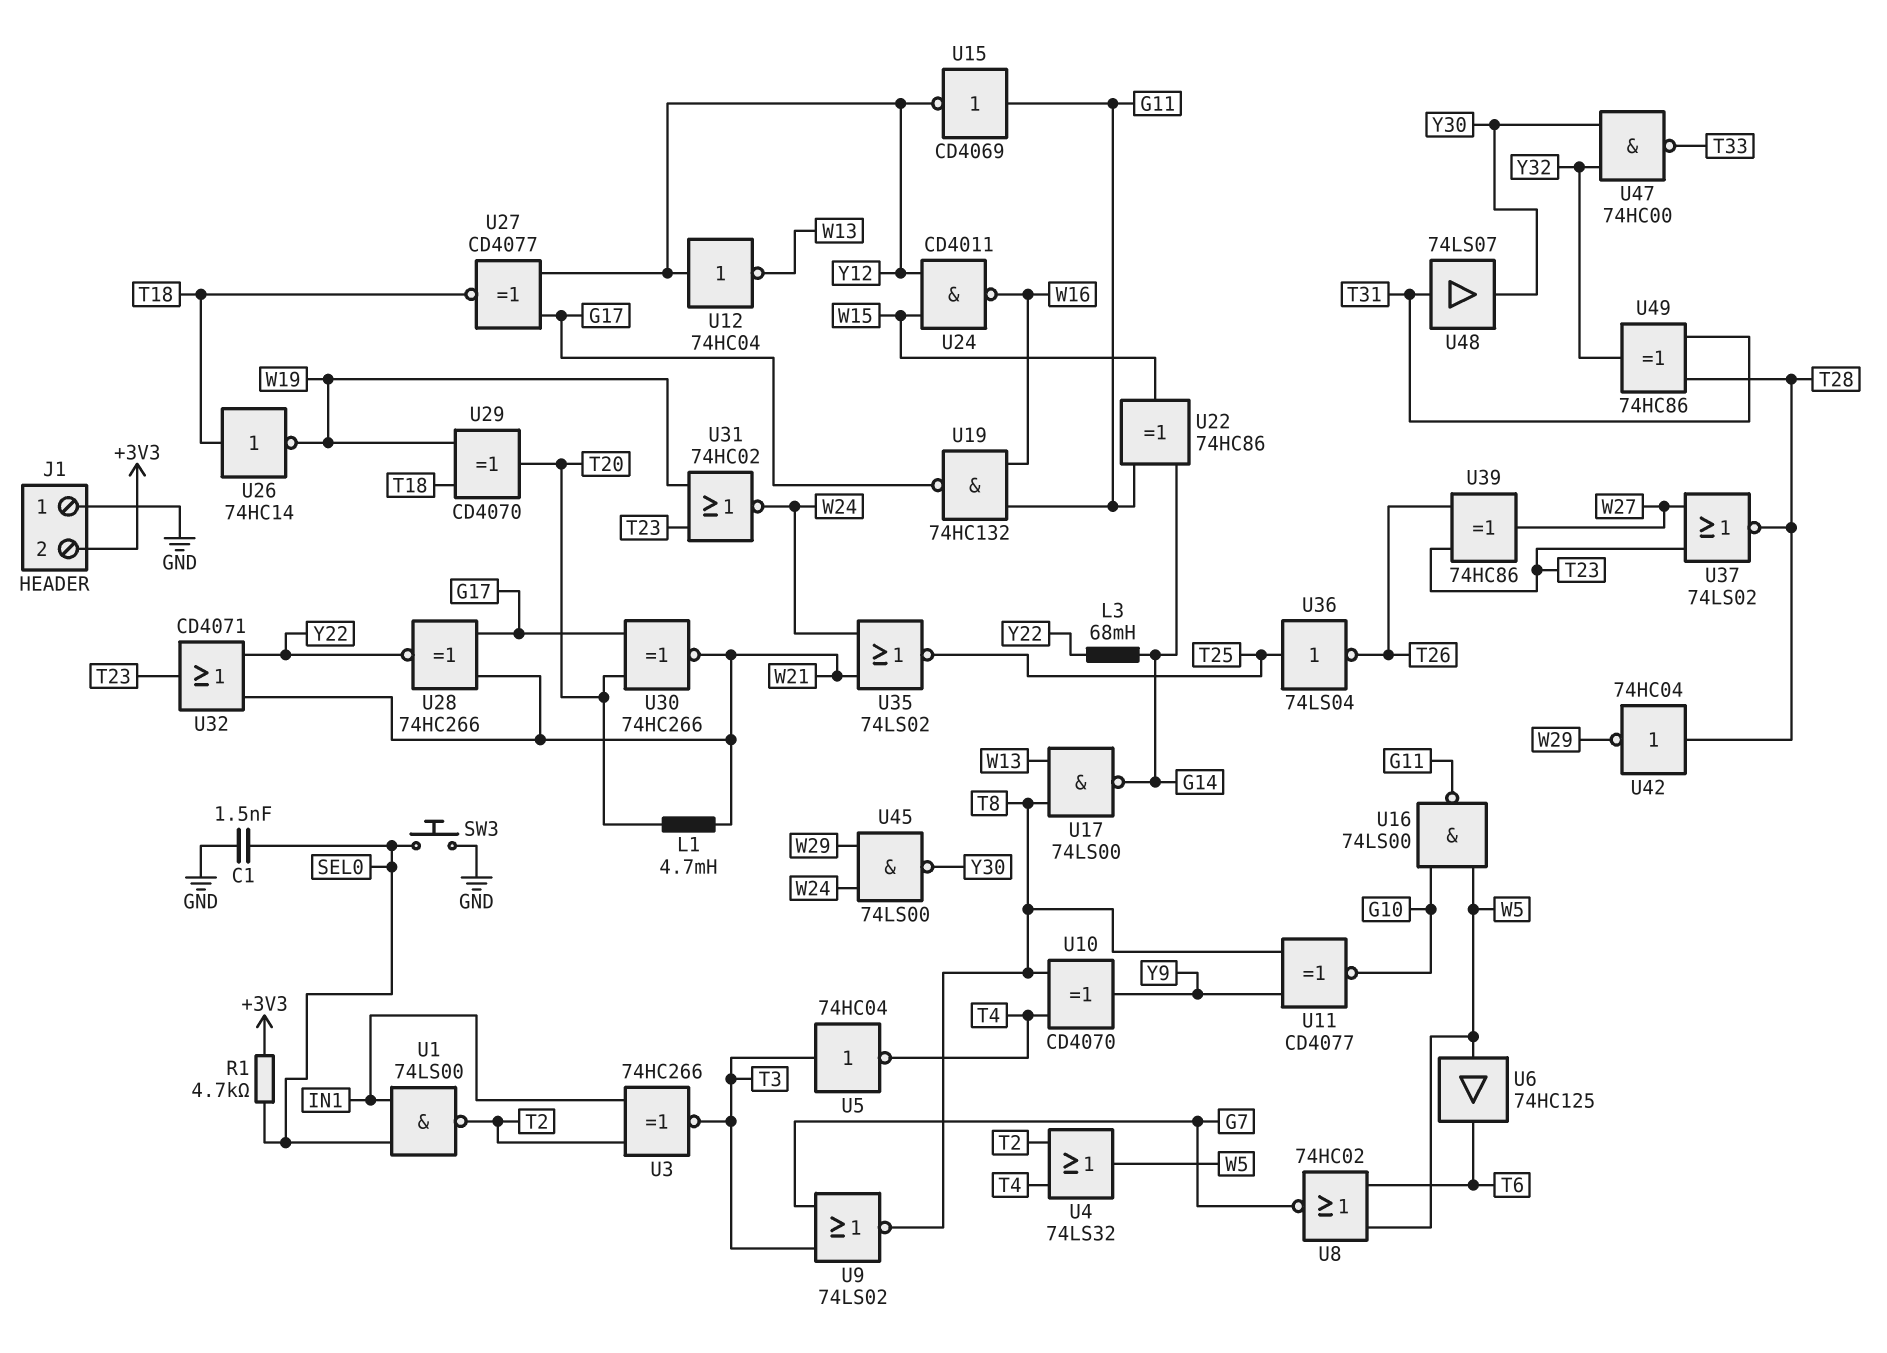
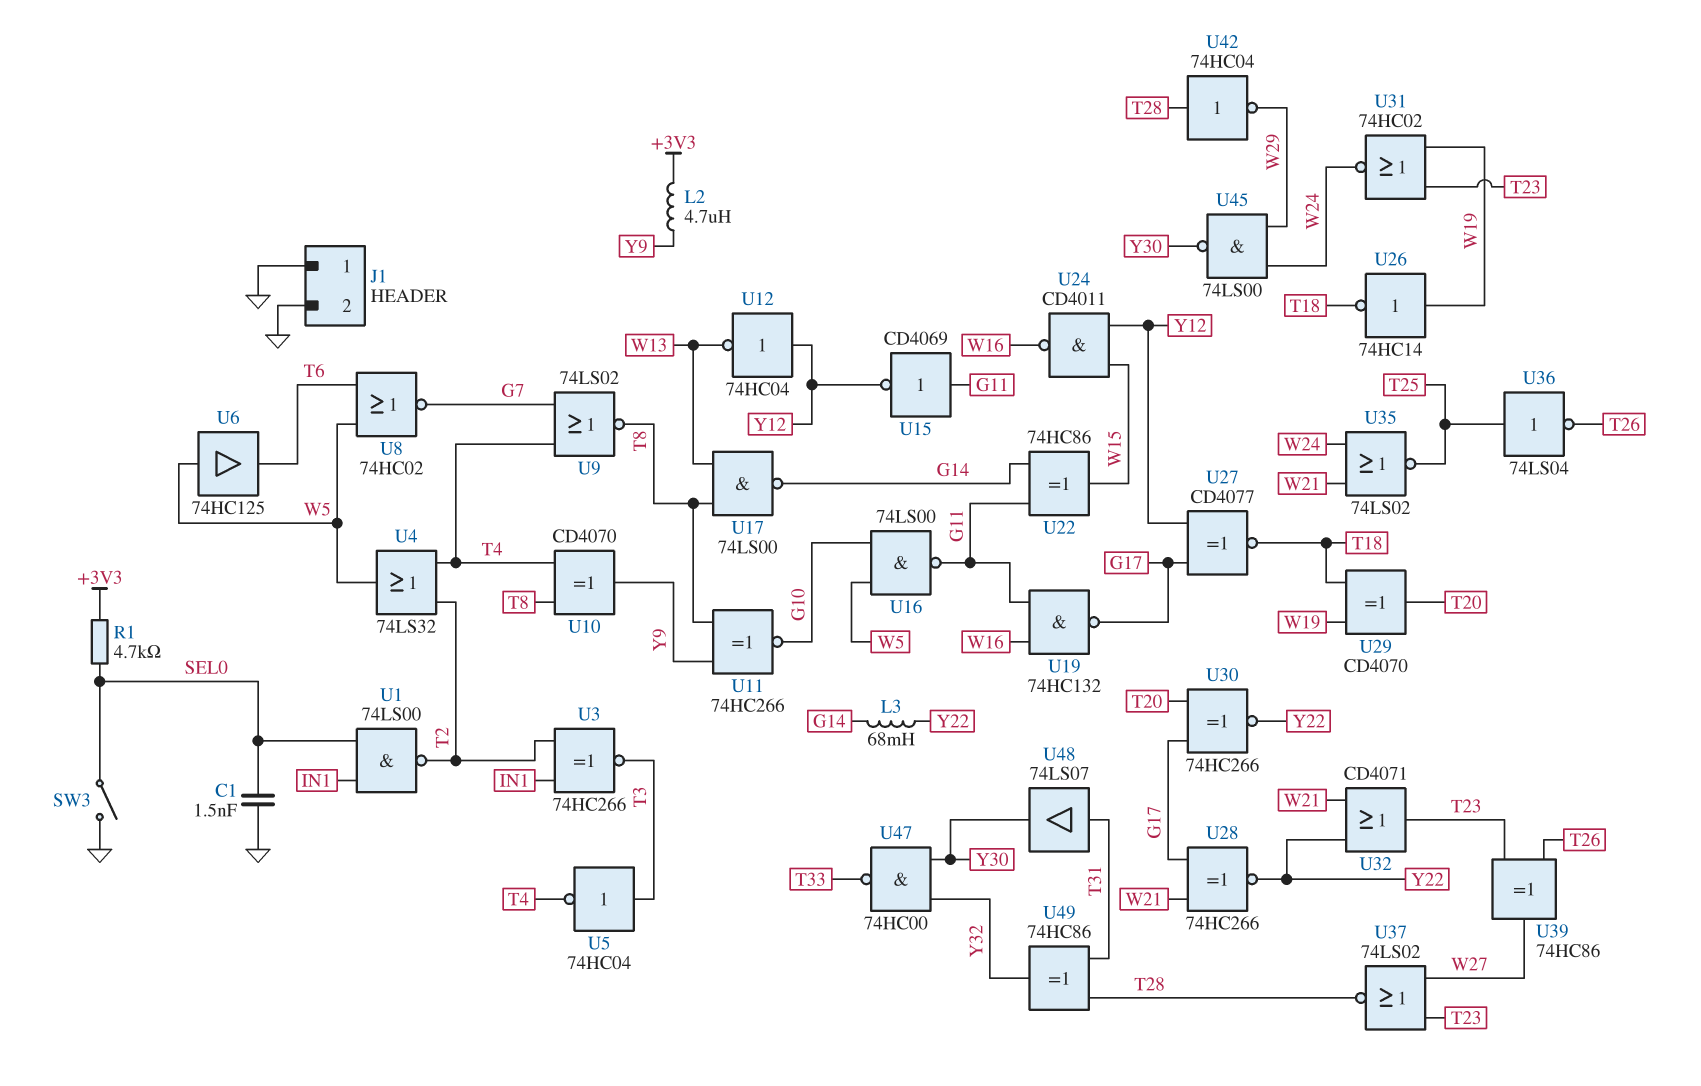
J1 pin 2: +3V3 -> GND
L1: 4.7mH (T20, W21) -> none
L2: none -> 4.7uH (+3V3, Y9)
SW3: button (GND, SEL0) -> switch (GND, SEL0)
U9: NOR 74LS02 (in G7, in T3, out T8) -> NOR 74LS02 (in G7, in T4, out T8)
U11: XNOR CD4077 (in T8, in Y9, out G10) -> XNOR 74HC266 (in T8, in Y9, out G10)
U26: NOT 74HC14 (in T18, out W19) -> NOT 74HC14 (in W19, out T18)
U30: XNOR 74HC266 (in G17, in T20, out W21) -> XNOR 74HC266 (in G17, in T20, out Y22)

